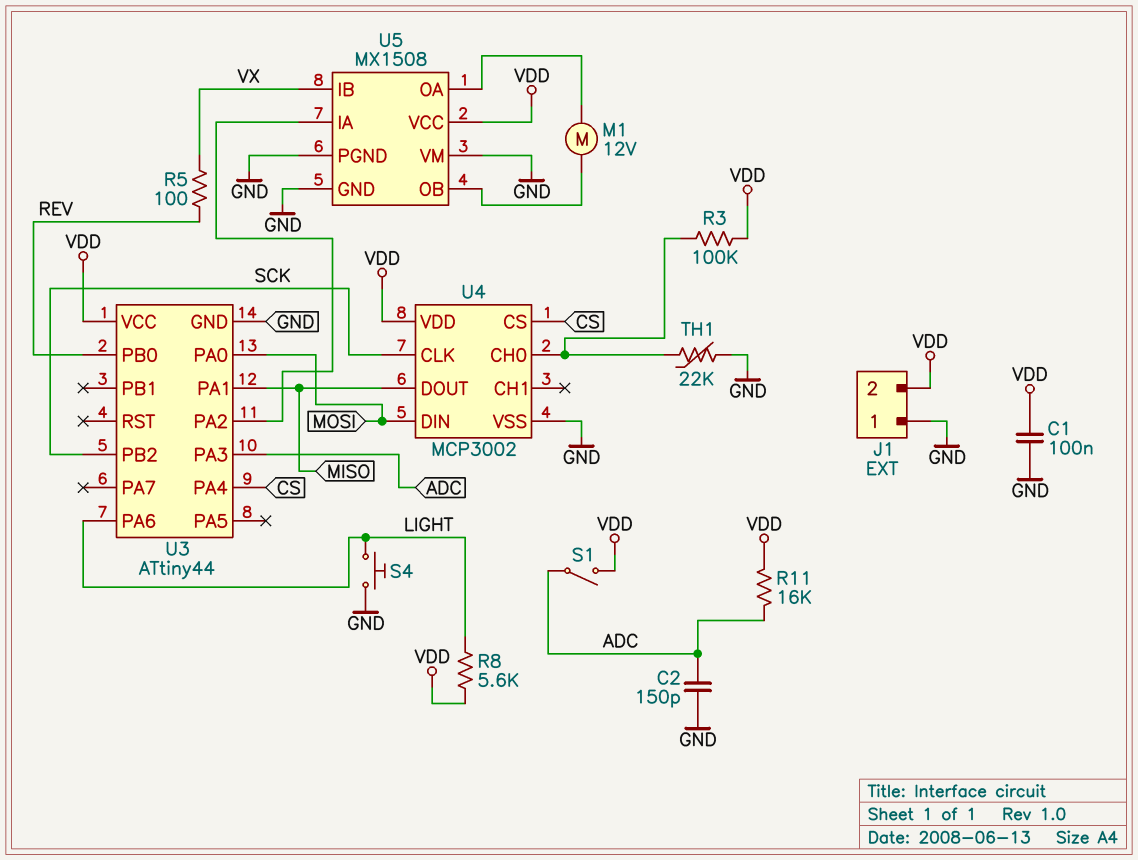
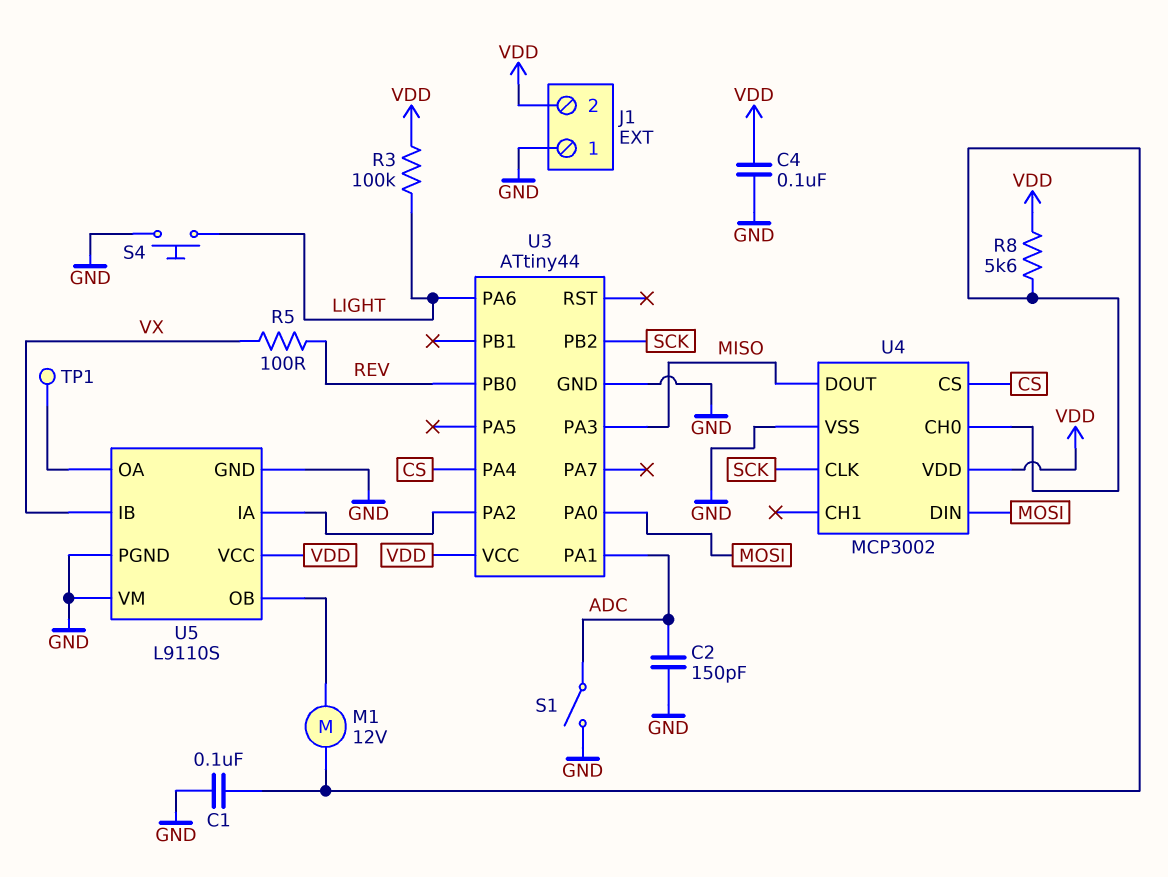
C1: 100nF (GND, VDD) -> 100nF (GND, U4/CH0)
C4: none -> 100nF (GND, VDD)
M1: motor 12V (U5/OA, U5/OB) -> motor 12V (U4/CH0, U5/OB)
R3: 100k (U4/CH0, VDD) -> 100k (LIGHT, VDD)
R8: 5.6k (LIGHT, VDD) -> 5.6k (U4/CH0, VDD)
R11: 16k (ADC, VDD) -> none
S1: switch (ADC, VDD) -> switch (ADC, GND)
TH1: 22k (GND, U4/CH0) -> none
TP1: none -> test point (U5/OA)
U3 pin PA1: MISO -> ADC
U3 pin PA3: ADC -> MISO
U5: MX1508 -> L9110S

